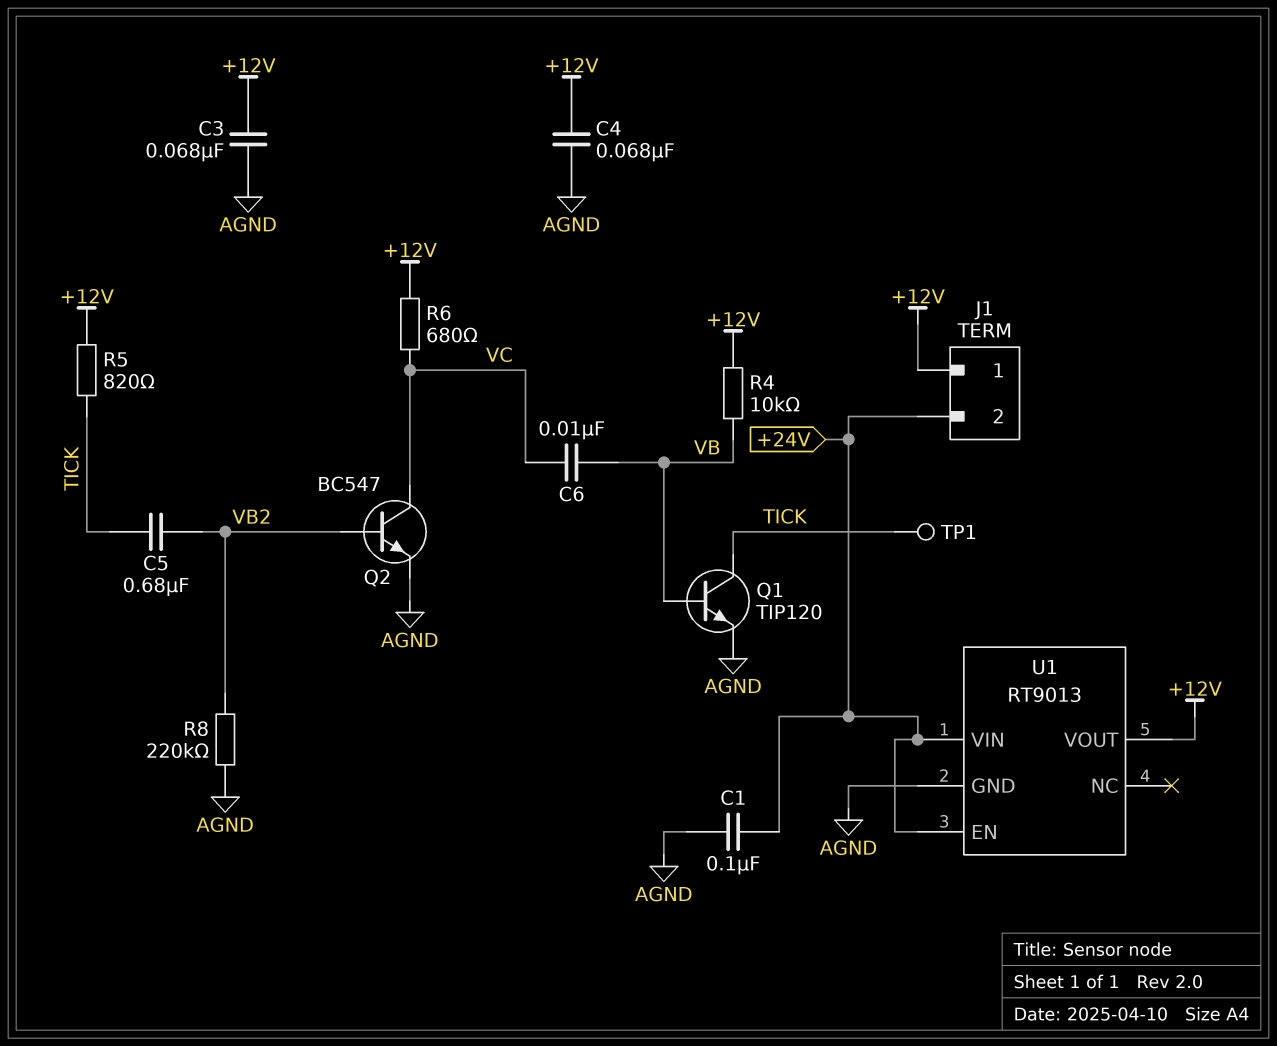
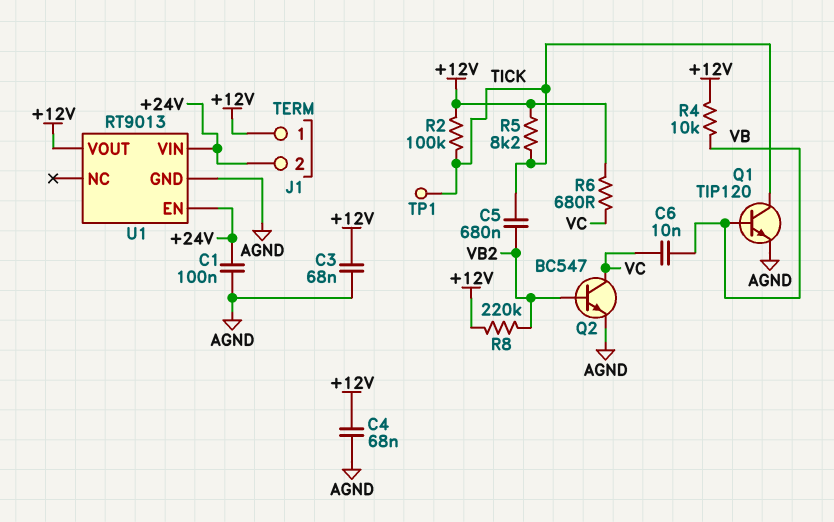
R2: none -> 100k (+12V, TICK)
R5: 820 (+12V, TICK) -> 8.2k (+12V, TICK)
R8: 220k (AGND, VB2) -> 220k (+12V, VB2)

